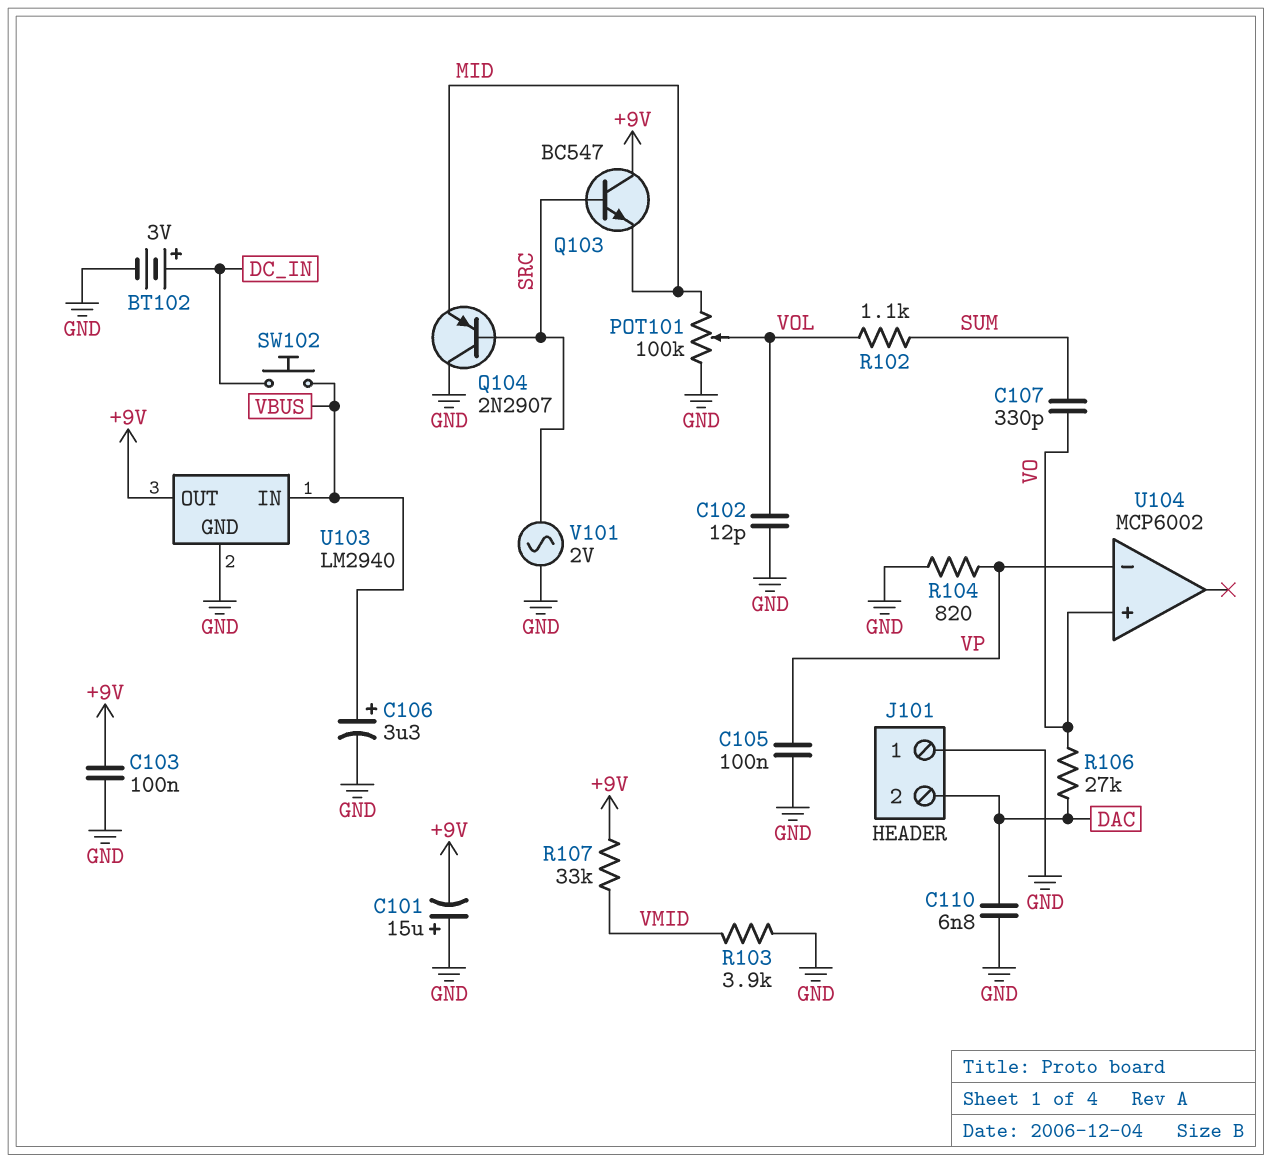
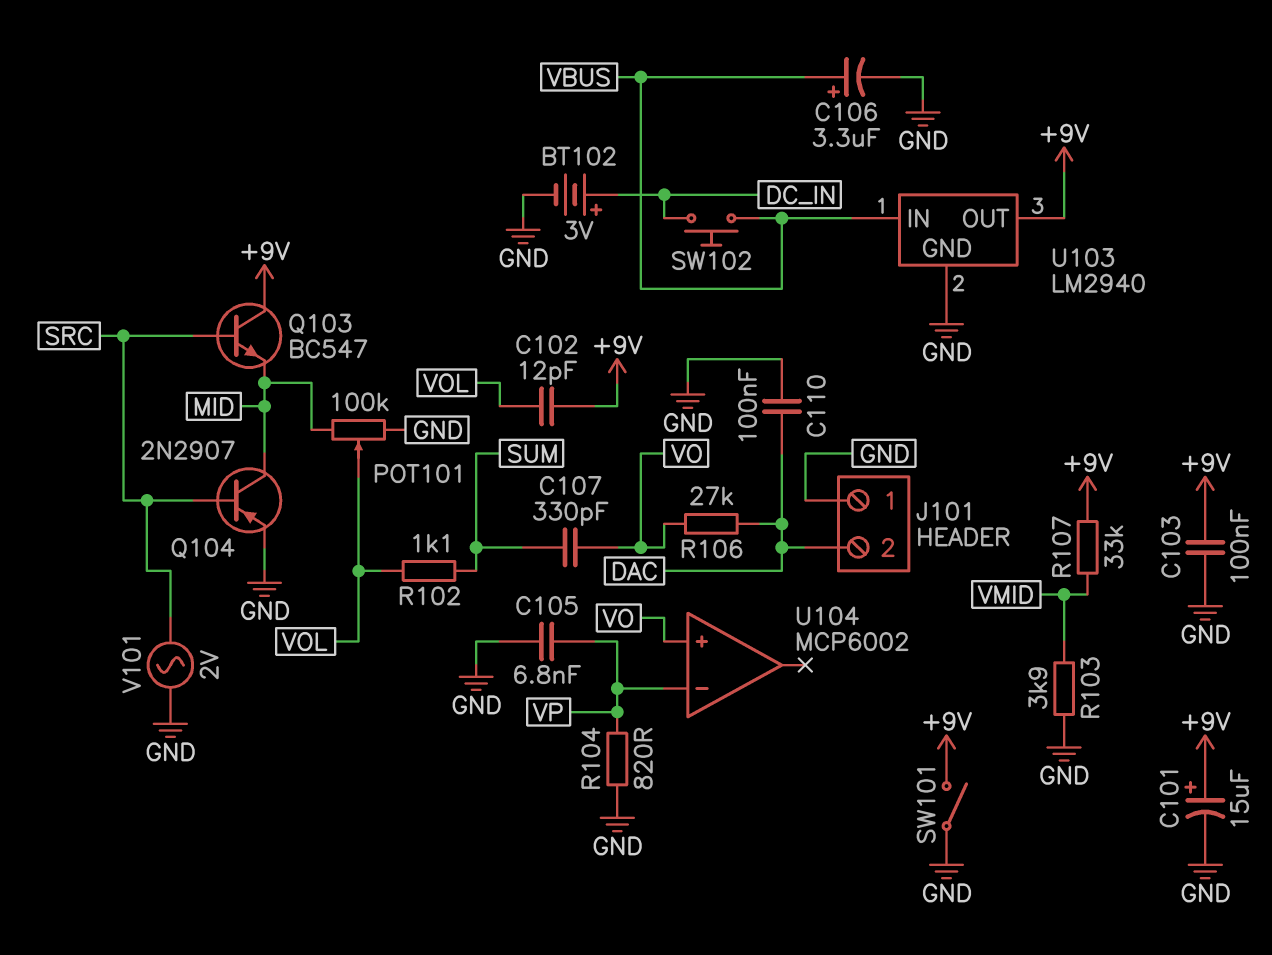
C101: 15uF (plus GND, minus +9V) -> 15uF (plus +9V, minus GND)
C102: 12pF (GND, VOL) -> 12pF (+9V, VOL)
C105: 100nF (GND, VP) -> 6.8nF (GND, VP)
C110: 6.8nF (DAC, GND) -> 100nF (DAC, GND)
Q104: PNP 2N2907 (B SRC, C GND, E MID) -> PNP 2N2907 (B SRC, C MID, E GND)
SW101: none -> switch (+9V, GND)

